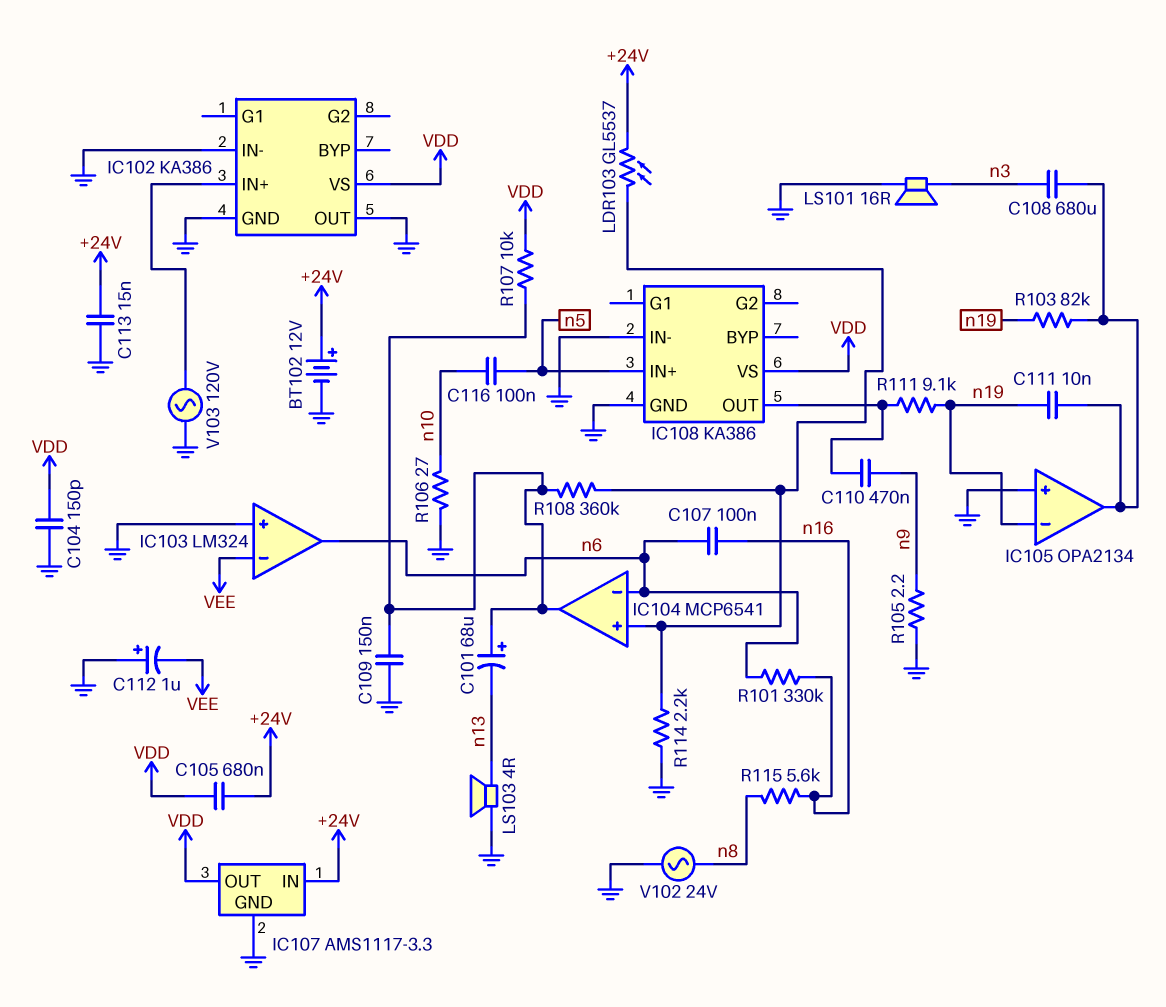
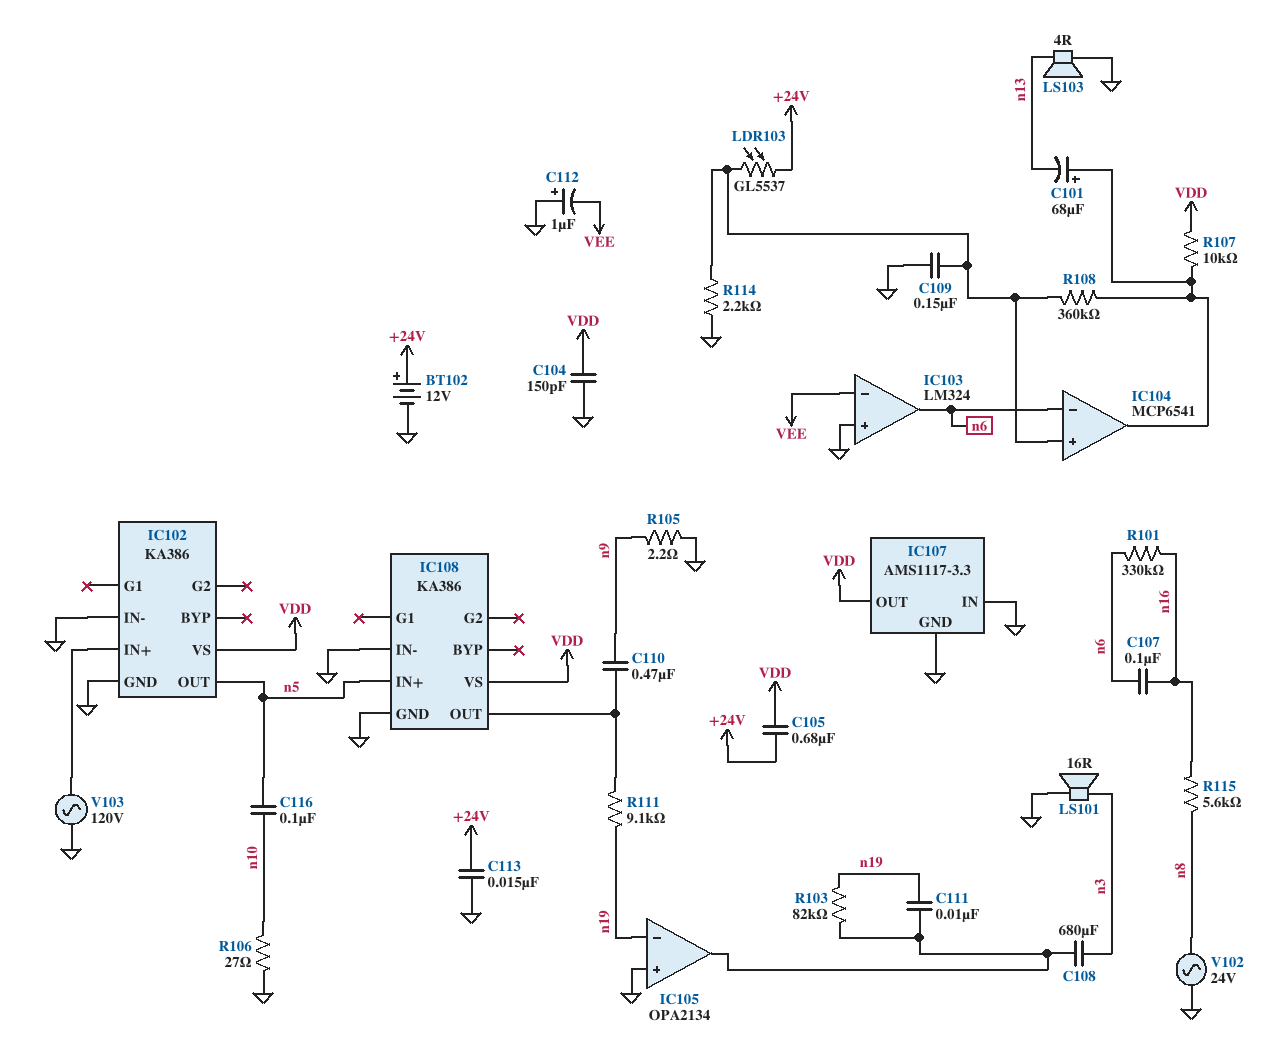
C109: 150nF (GND, IC104/out) -> 150nF (GND, IC104/in+)
IC102 pin OUT: GND -> n5
IC107 pin IN: +24V -> GND

